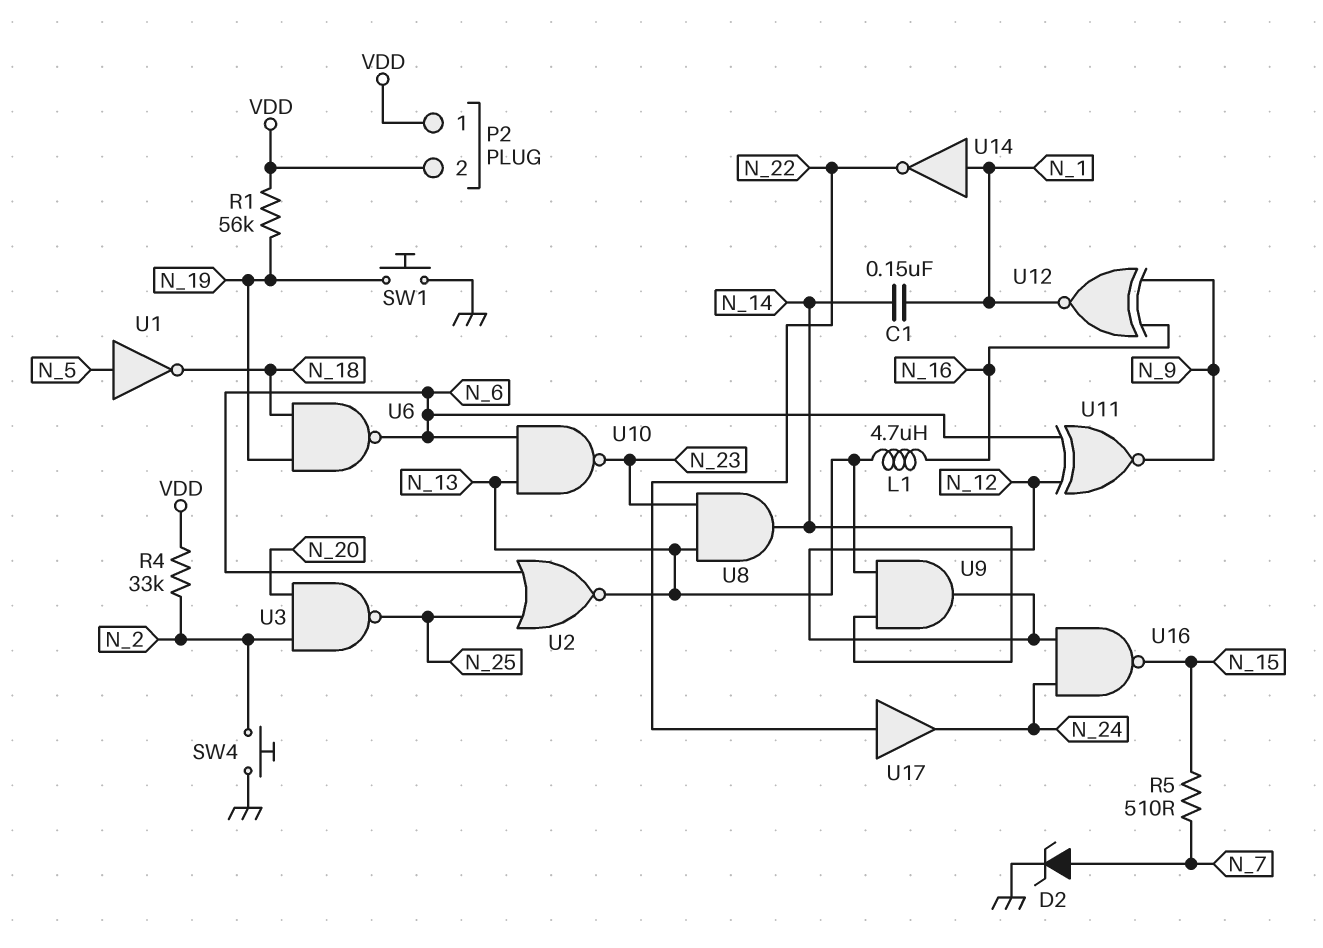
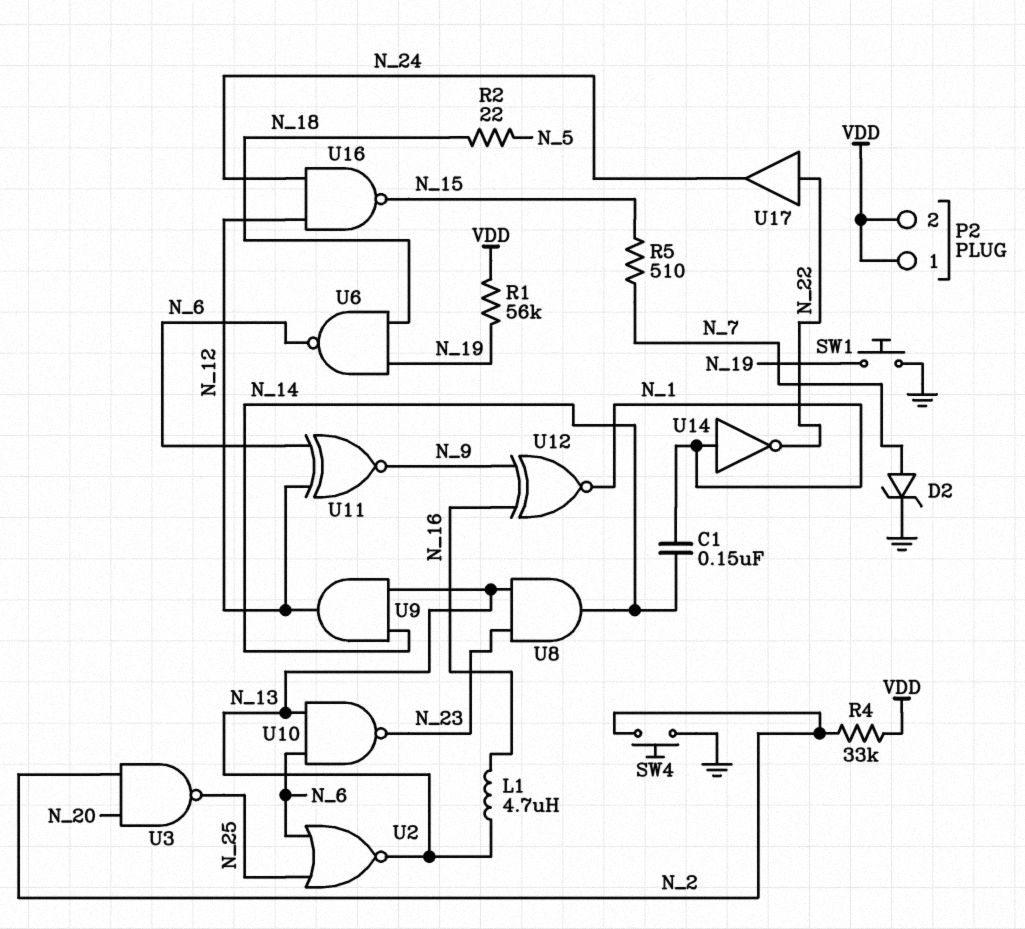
R2: none -> 22 (N_5, N_18)
U1: NOT (in N_5, out N_18) -> none

